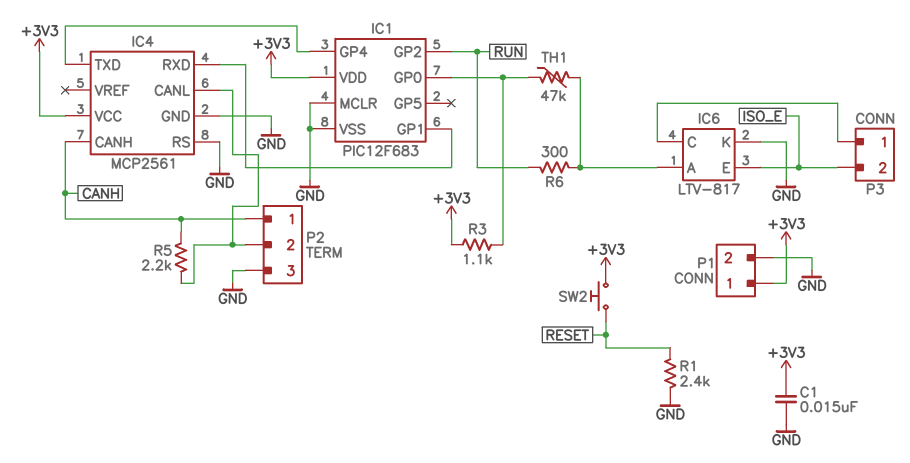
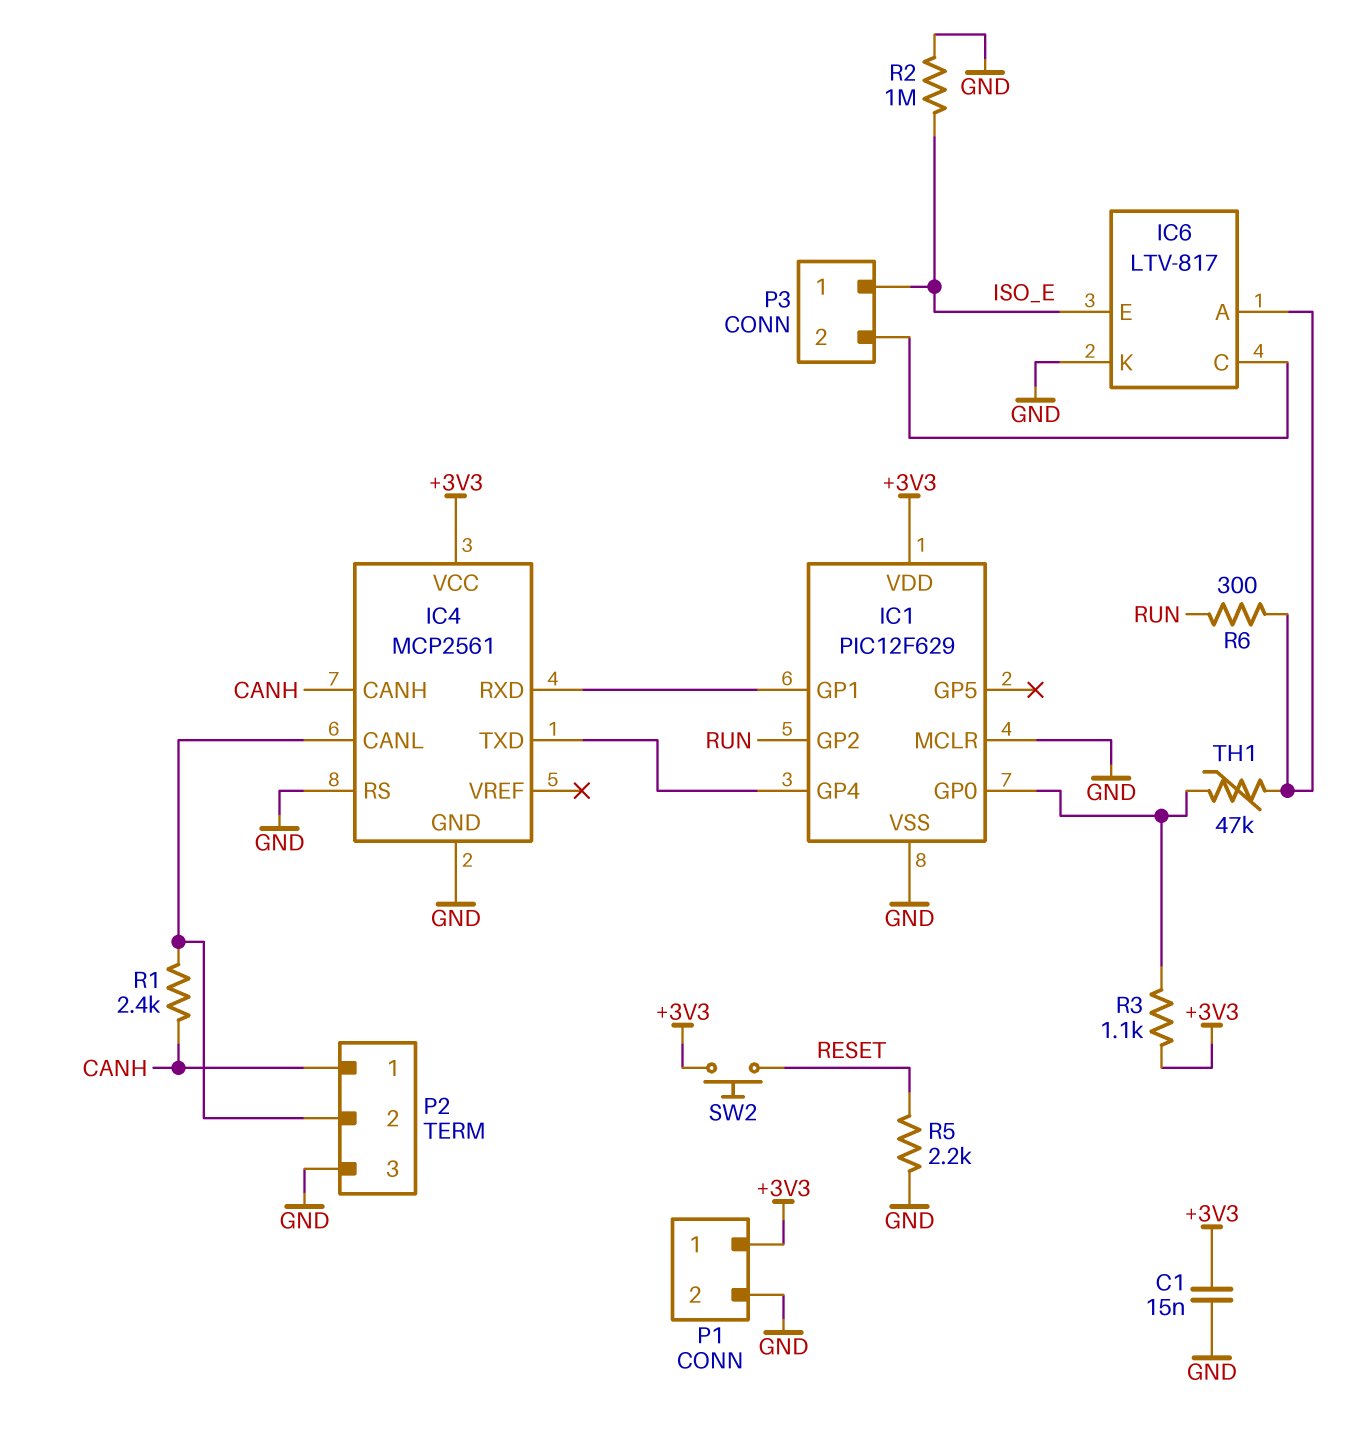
IC1: PIC12F683 -> PIC12F629
P3 pin 1: IC6/C -> ISO_E
P3 pin 2: ISO_E -> IC6/C
R1: 2.4k (GND, RESET) -> 2.4k (CANH, IC4/CANL)
R2: none -> 1M (GND, ISO_E)
R5: 2.2k (CANH, IC4/CANL) -> 2.2k (GND, RESET)

